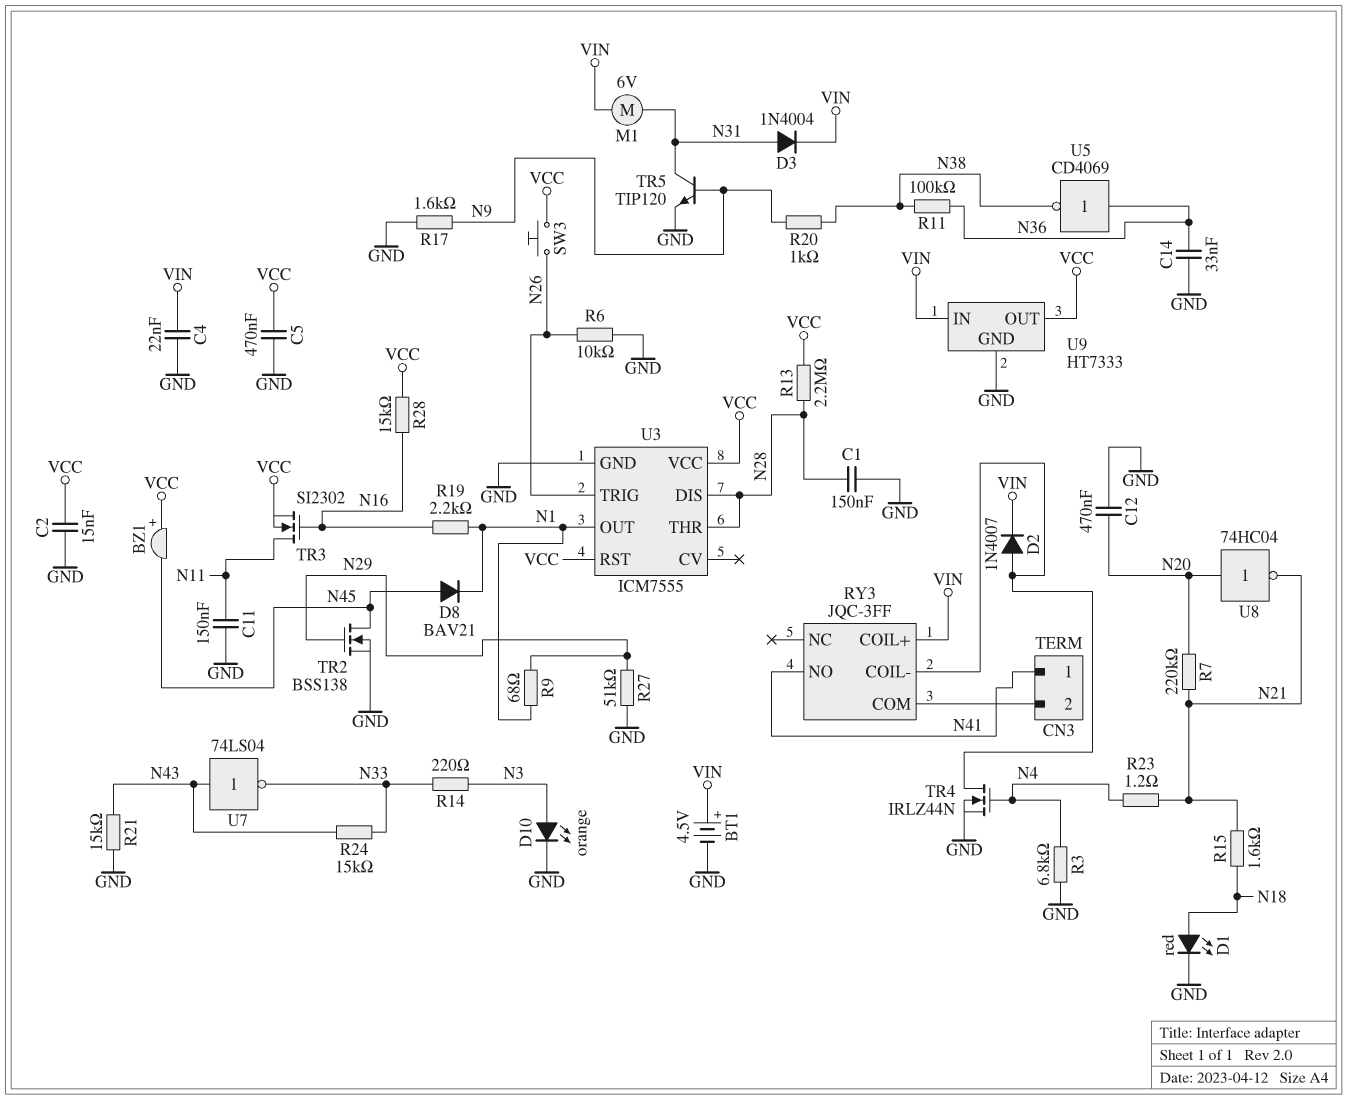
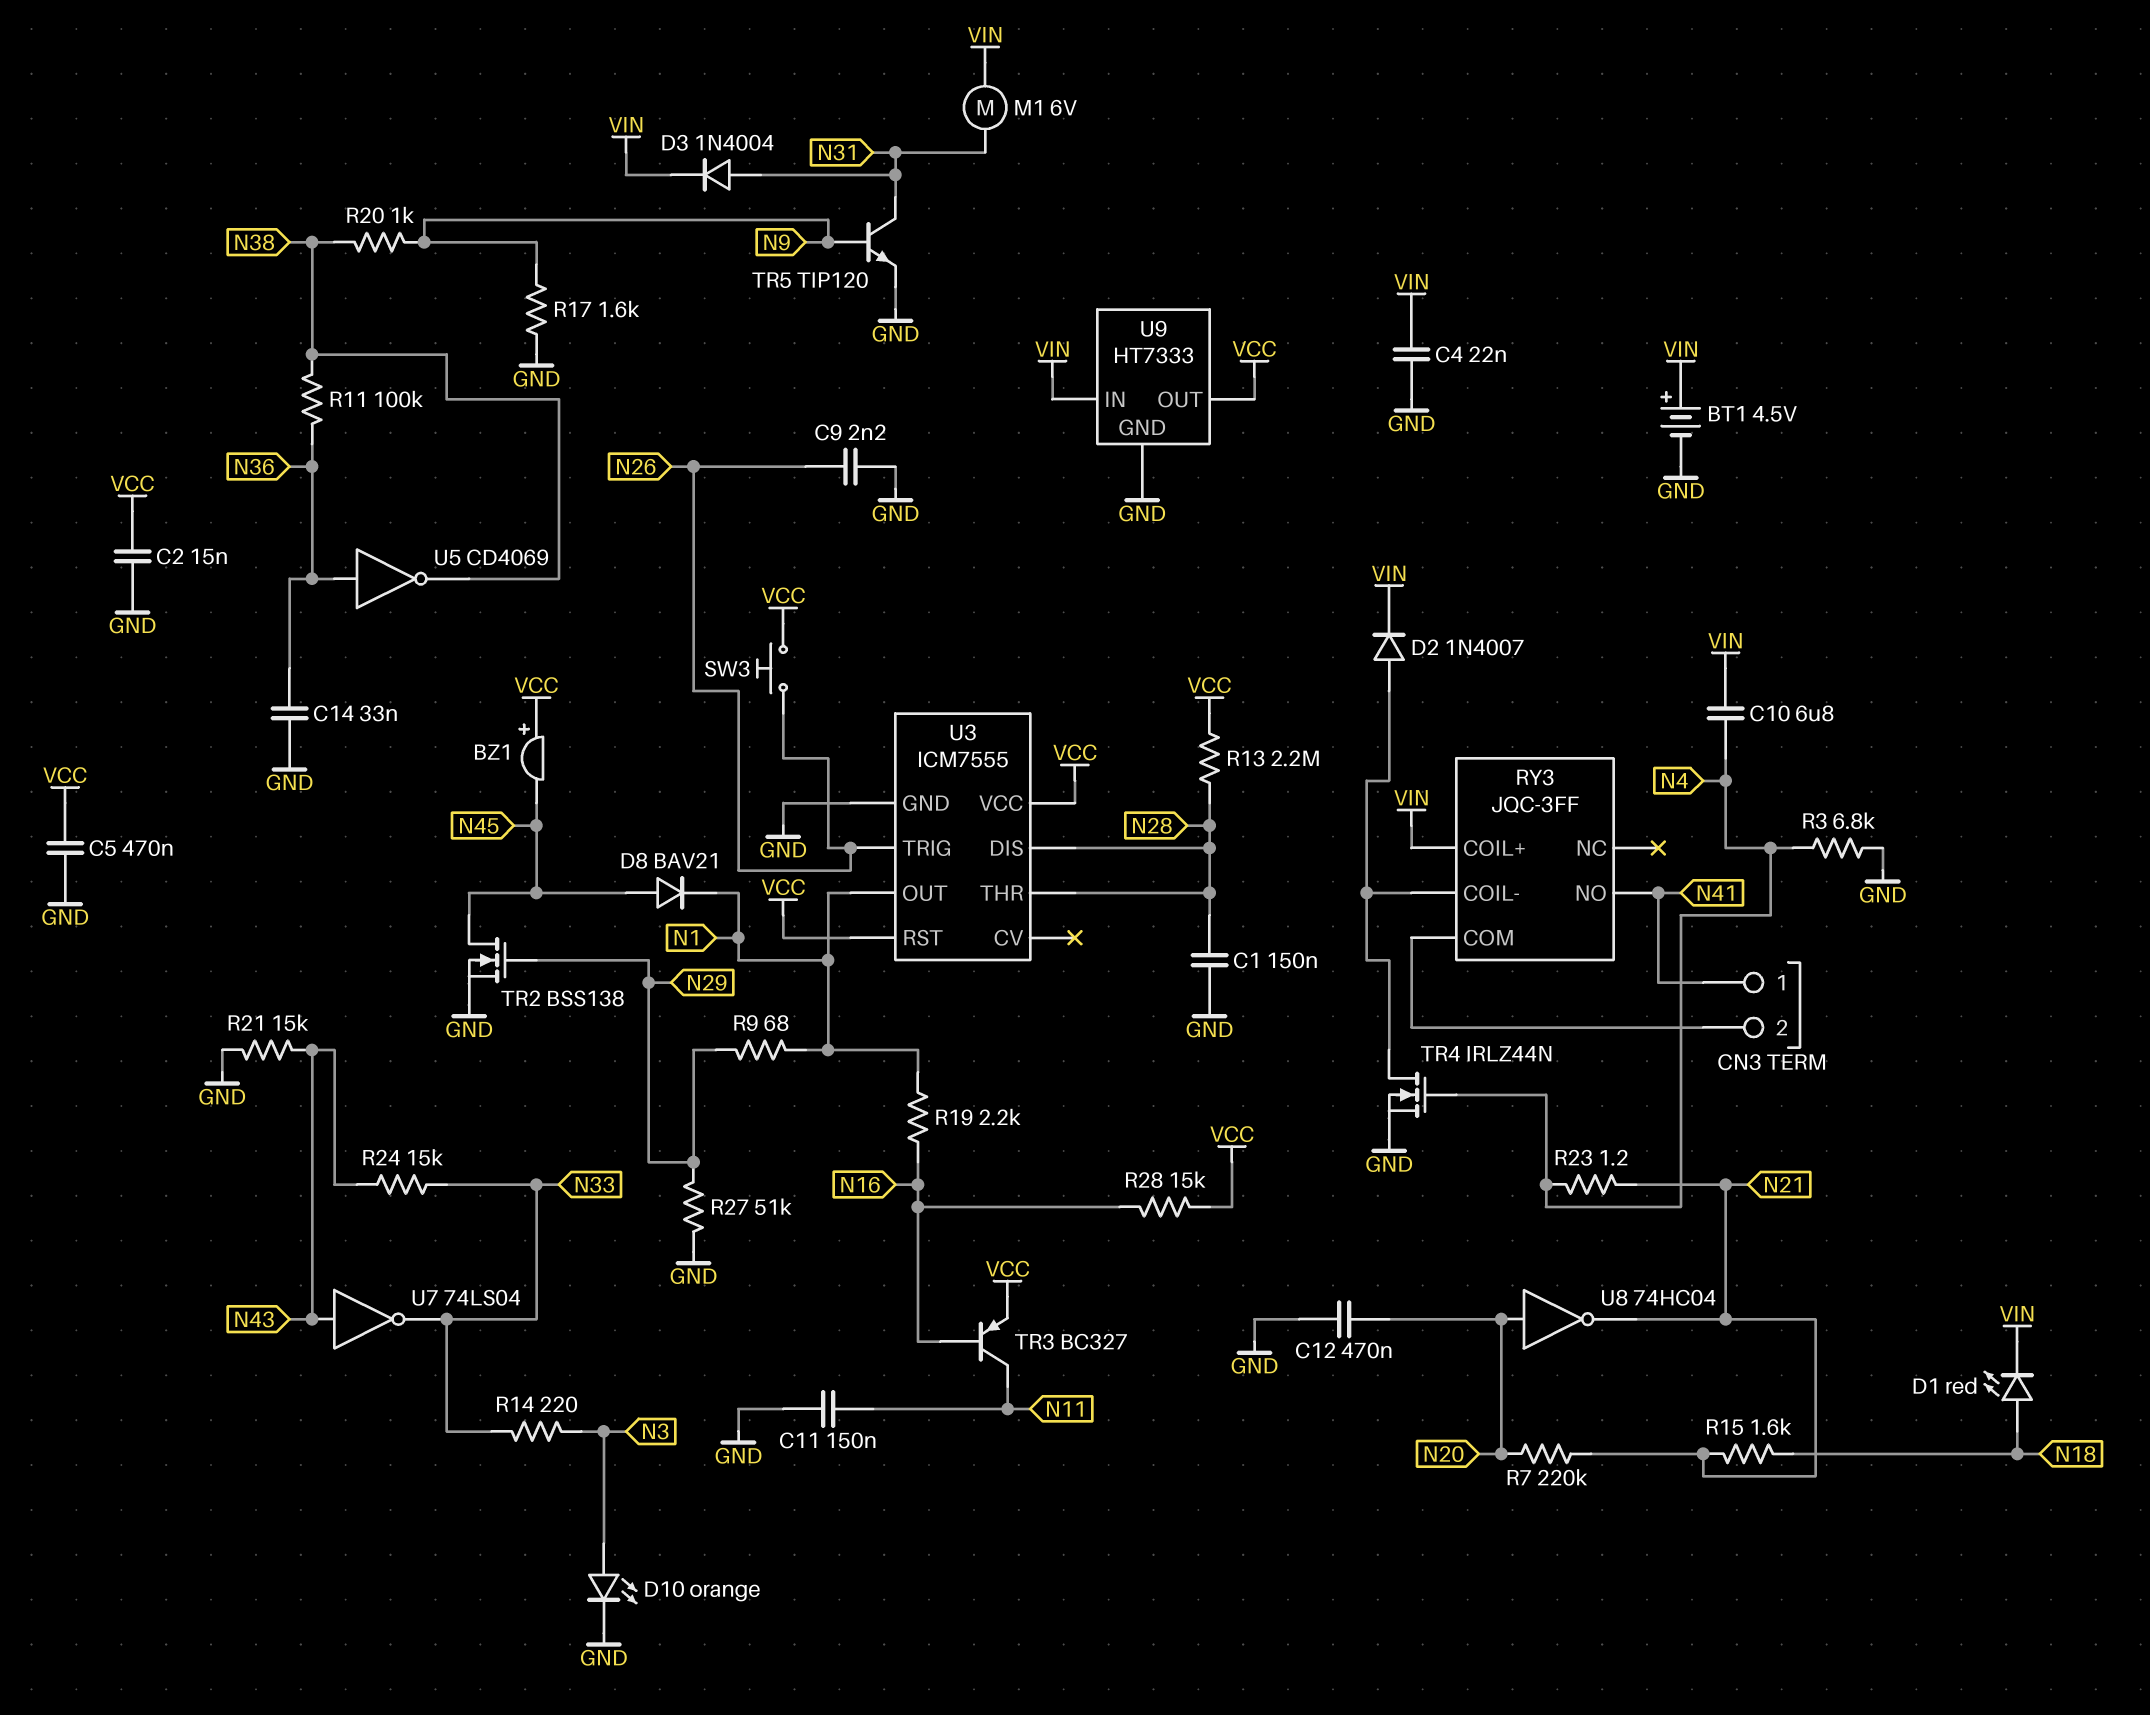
C9: none -> 2.2nF (GND, N26)
C10: none -> 6.8uF (N4, VIN)
D1: LED red (A N18, K GND) -> LED red (A N18, K VIN)
R6: 10k (GND, N26) -> none
TR3: NMOS SI2302 (G N16, D N11, S VCC) -> PNP BC327 (B N16, C N11, E VCC)

